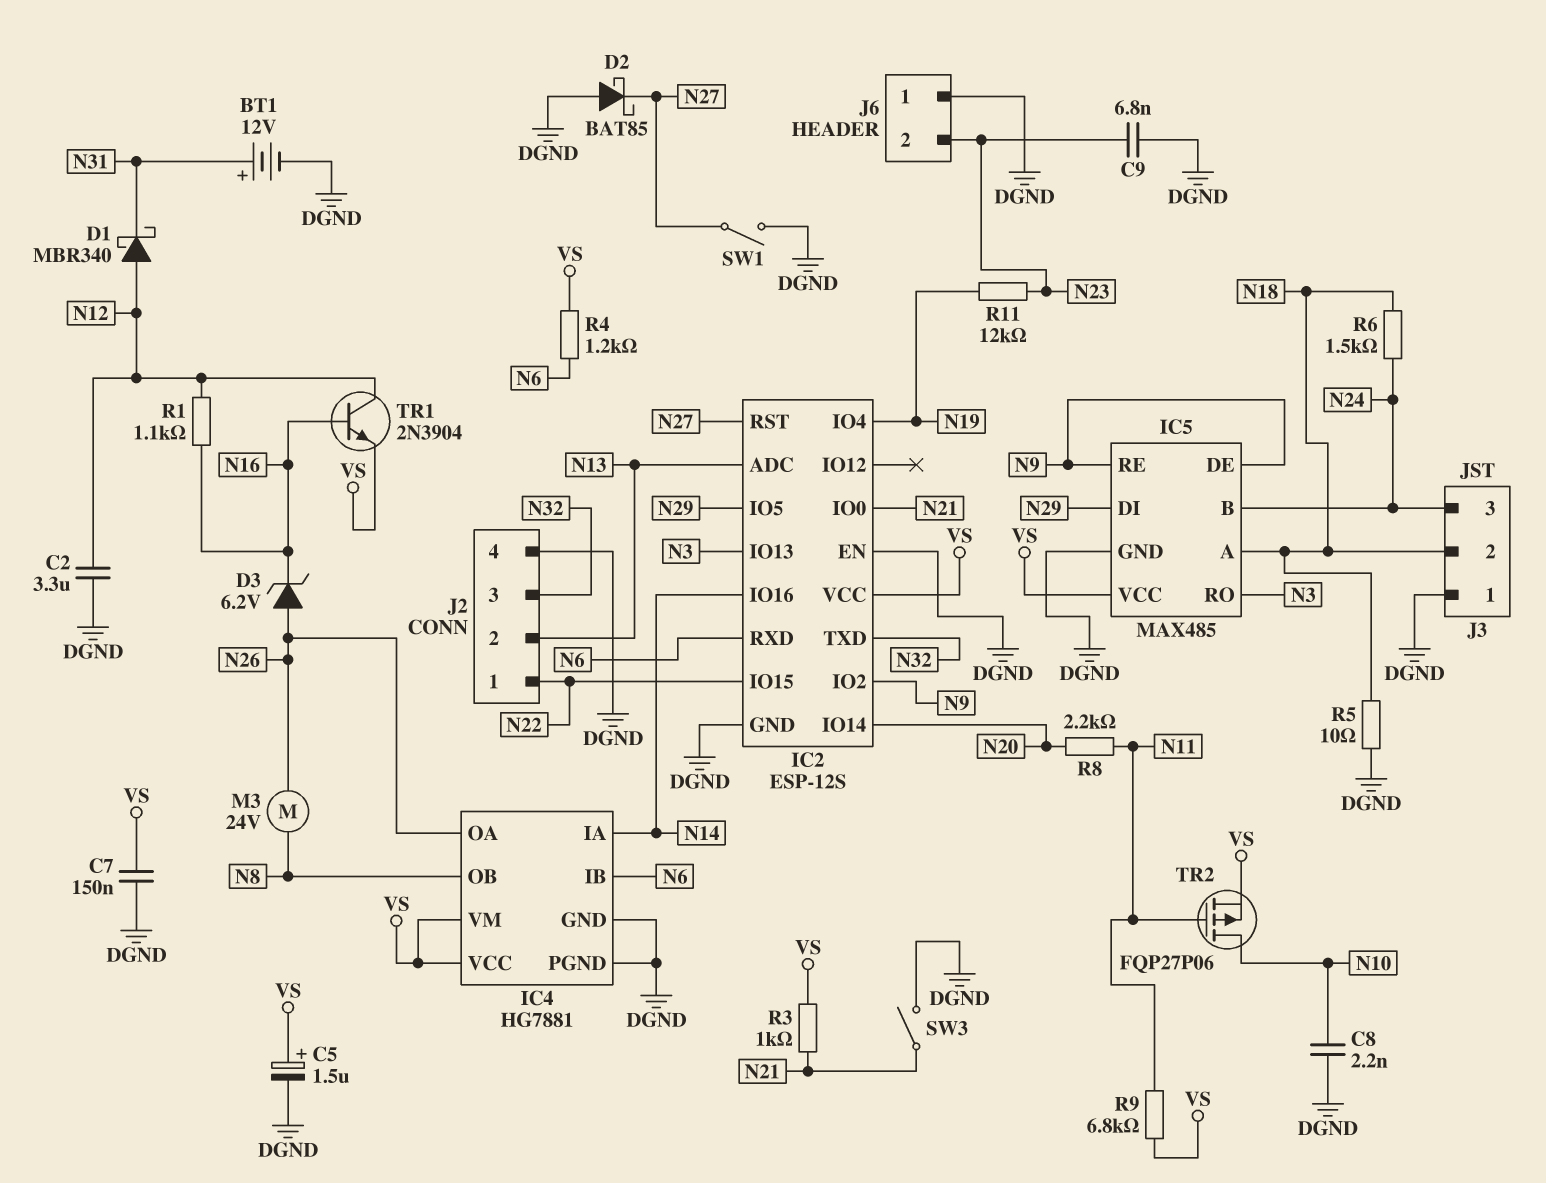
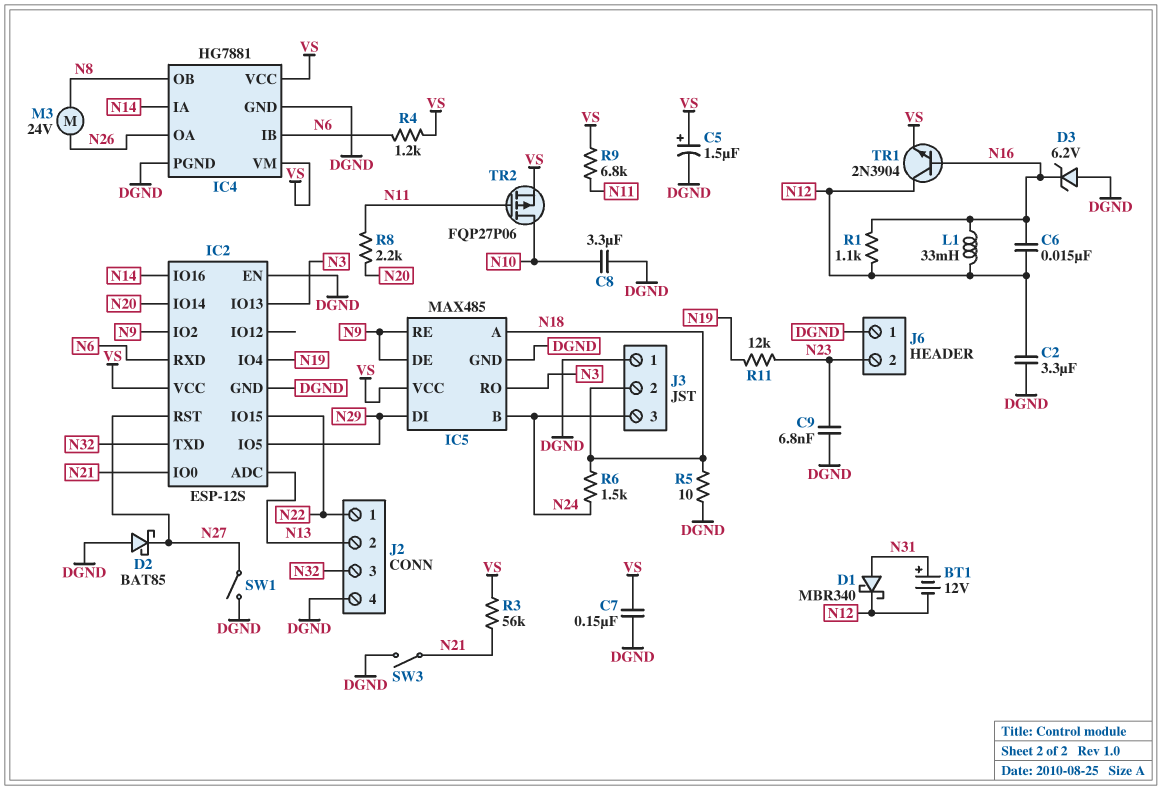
BT1: 12V (plus N31, minus DGND) -> 12V (plus N31, minus N12)
C6: none -> 15nF (N12, N16)
C8: 2.2nF (DGND, N10) -> 3.3uF (DGND, N10)
D1: schottky MBR340 (A N12, K N31) -> schottky MBR340 (A N31, K N12)
D3: zener 6.2V (A N26, K N16) -> zener 6.2V (A DGND, K N16)
L1: none -> 33mH (N12, N16)
R3: 1k (N21, VS) -> 56k (N21, VS)

